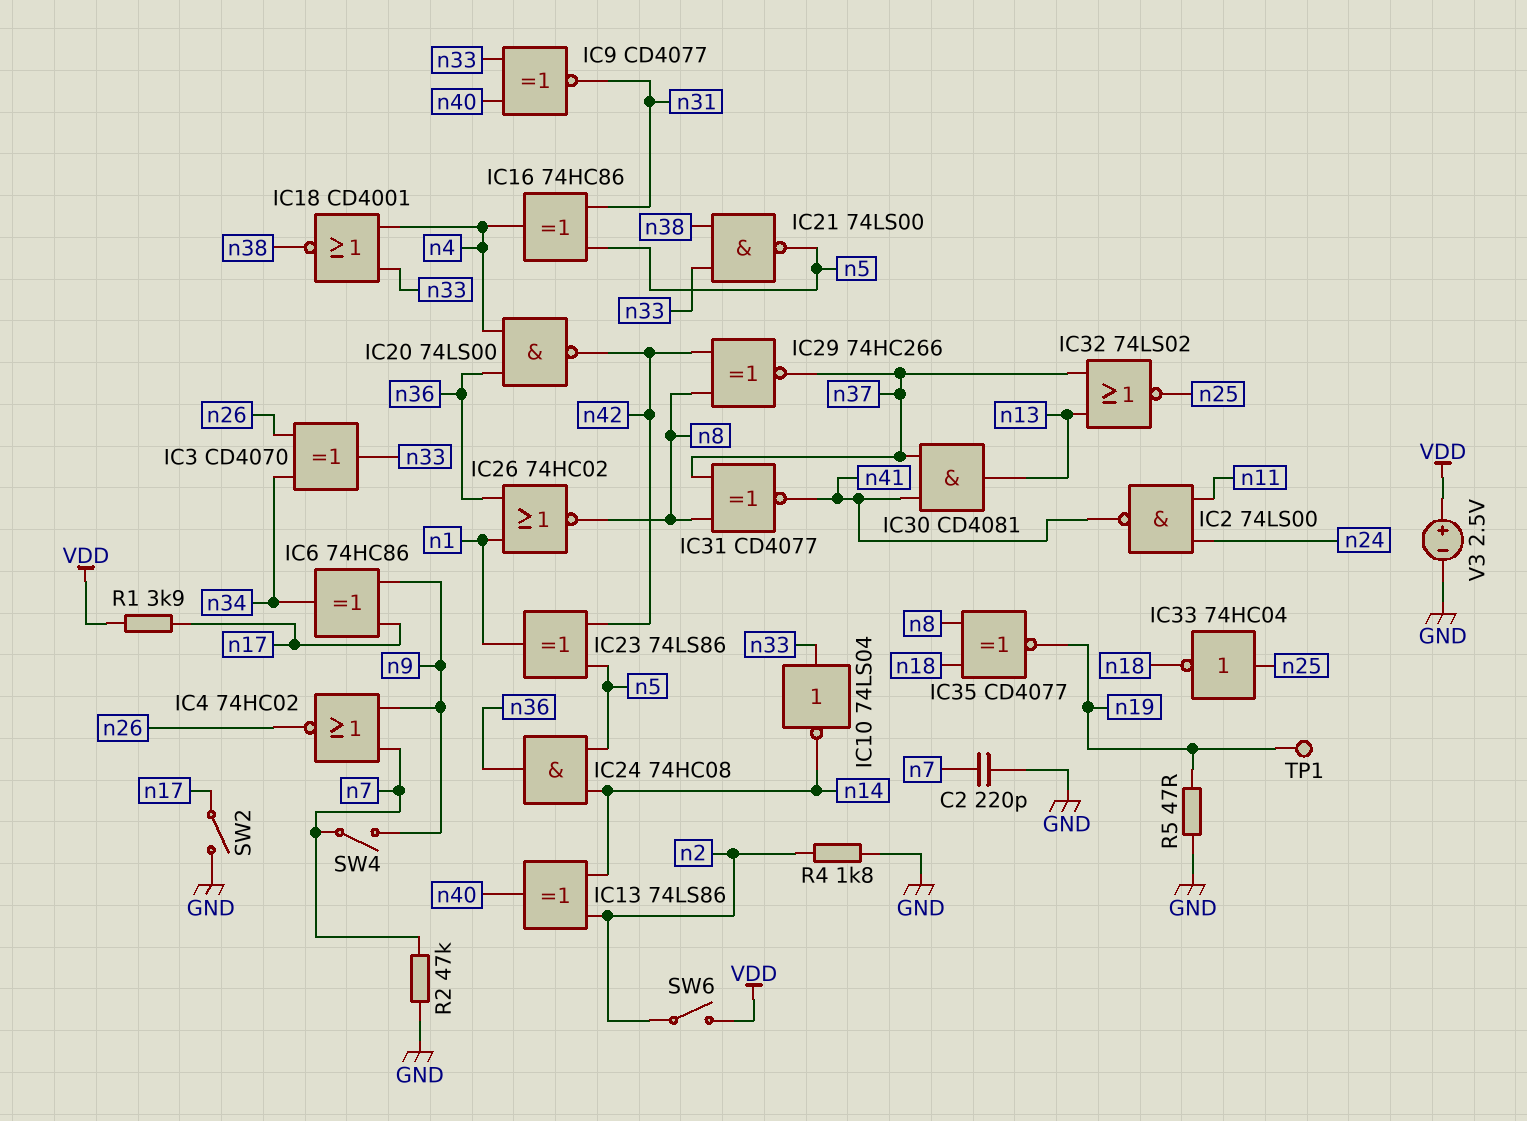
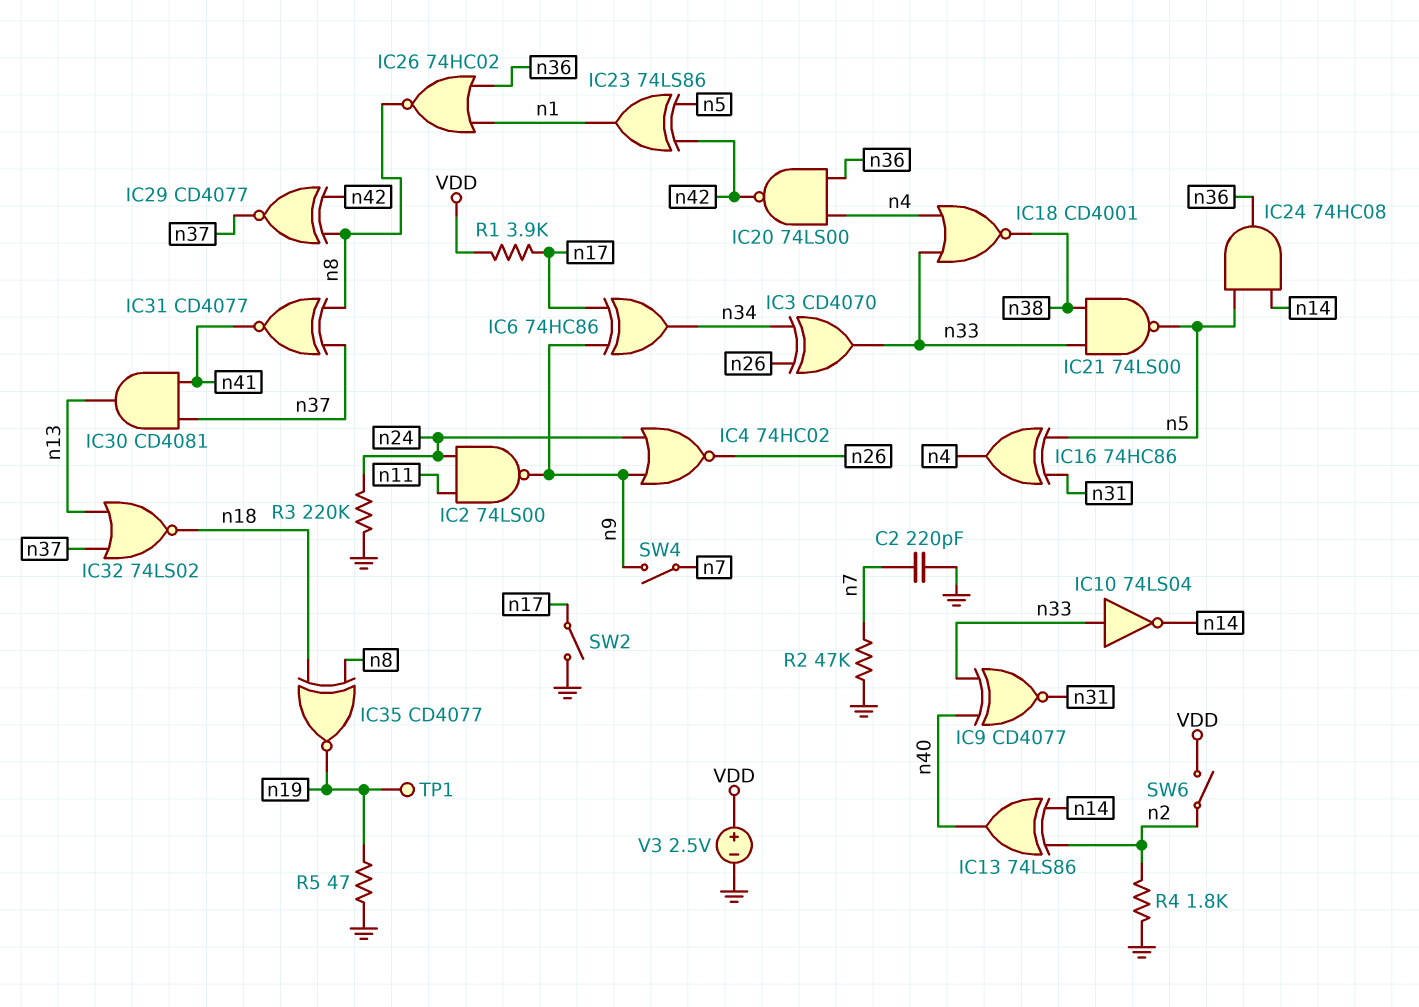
IC2: NAND 74LS00 (in n11, in n24, out n41) -> NAND 74LS00 (in n11, in n24, out n9)
IC4: NOR 74HC02 (in n7, in n9, out n26) -> NOR 74HC02 (in n9, in n24, out n26)
IC29: XNOR 74HC266 (in n8, in n42, out n37) -> XNOR CD4077 (in n8, in n42, out n37)
IC32: NOR 74LS02 (in n13, in n37, out n25) -> NOR 74LS02 (in n13, in n37, out n18)
IC33: NOT 74HC04 (in n25, out n18) -> none
R3: none -> 220k (GND, n24)

